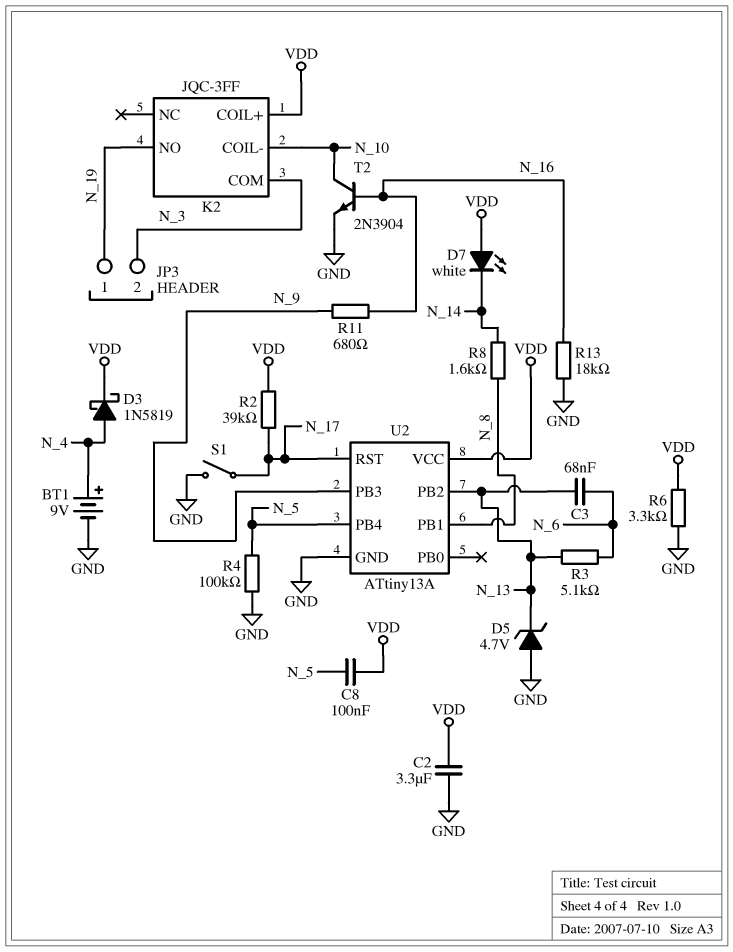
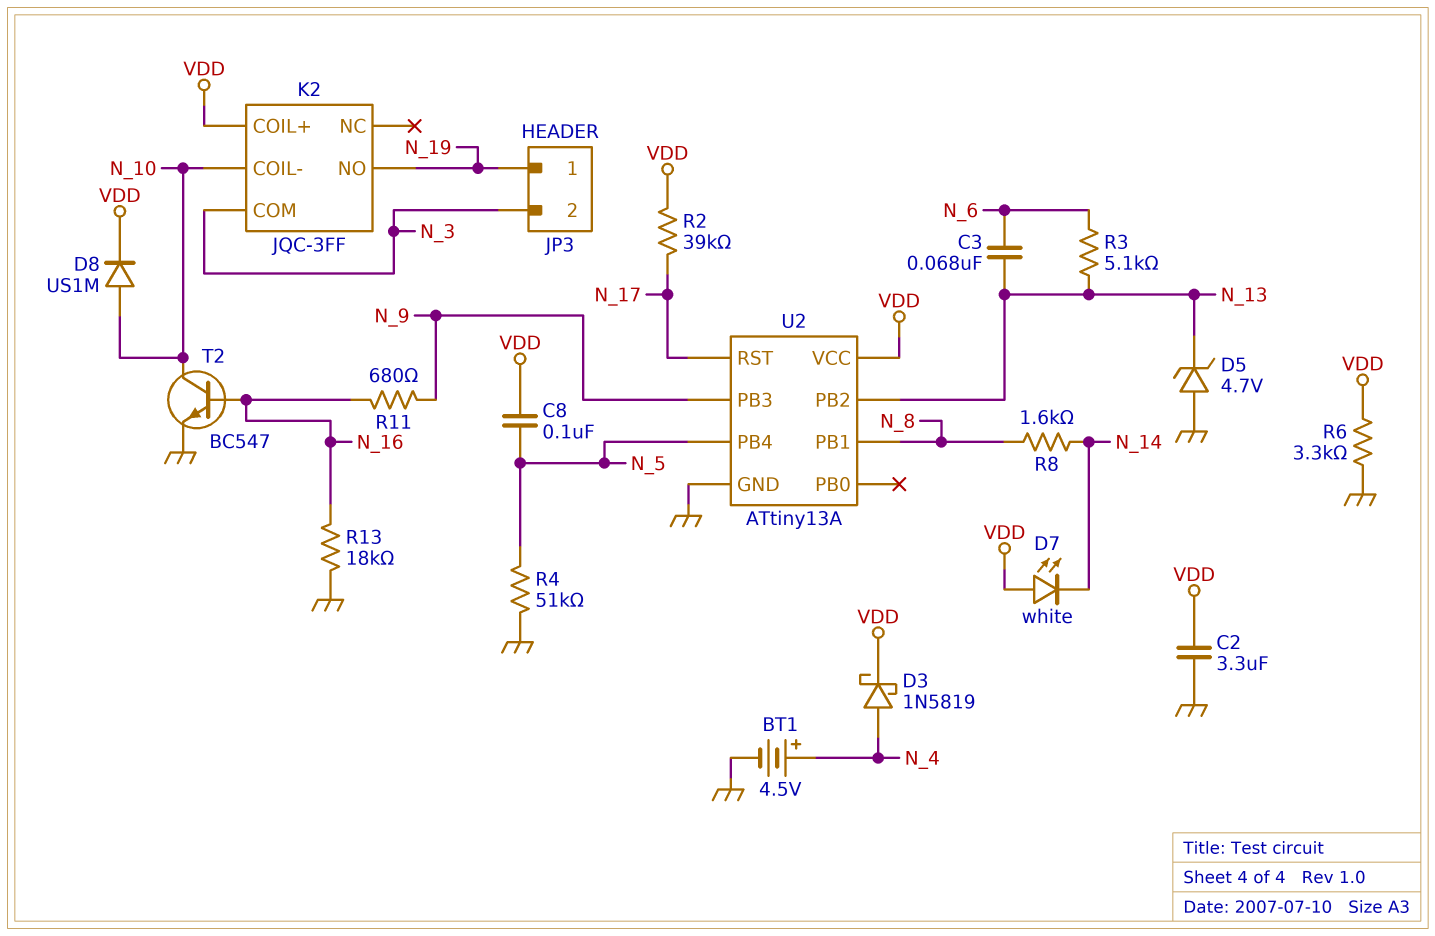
BT1: 9V (plus N_4, minus GND) -> 4.5V (plus N_4, minus GND)
D8: none -> diode US1M (A N_10, K VDD)
R4: 100k (GND, N_5) -> 51k (GND, N_5)
S1: switch (GND, N_17) -> none
T2: NPN 2N3904 (B N_16, C N_10, E GND) -> NPN BC547 (B N_16, C N_10, E GND)

